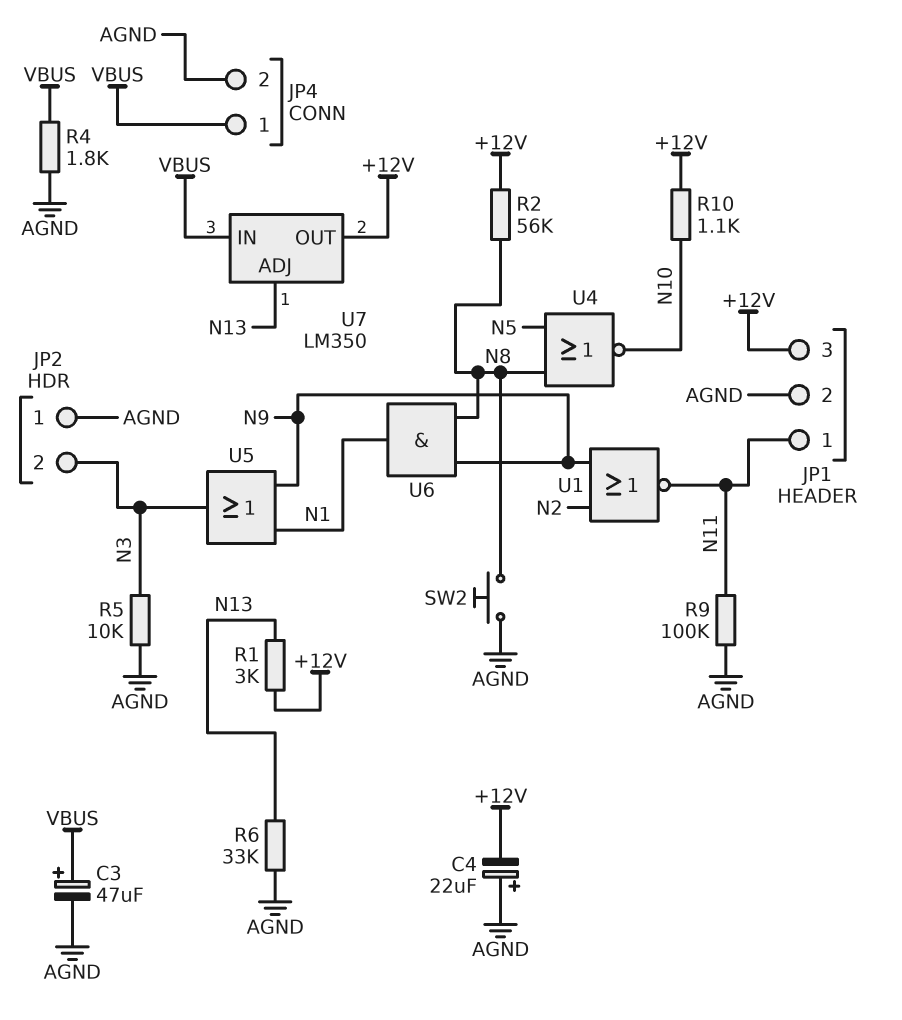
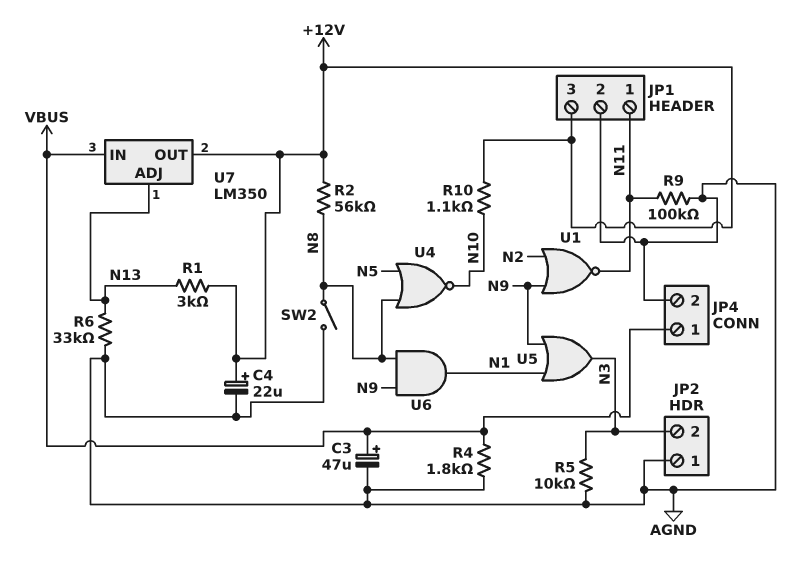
C4: 22uF (plus AGND, minus +12V) -> 22uF (plus +12V, minus AGND)
SW2: button (AGND, N8) -> switch (AGND, N8)

